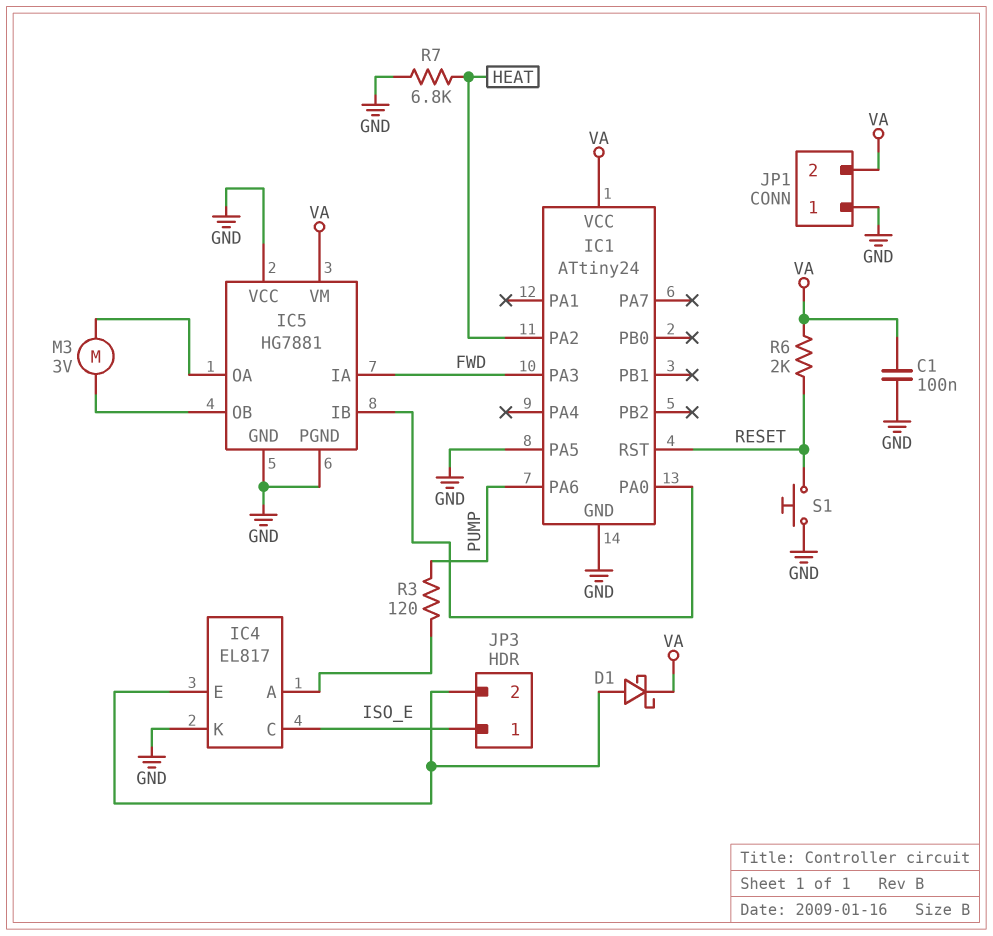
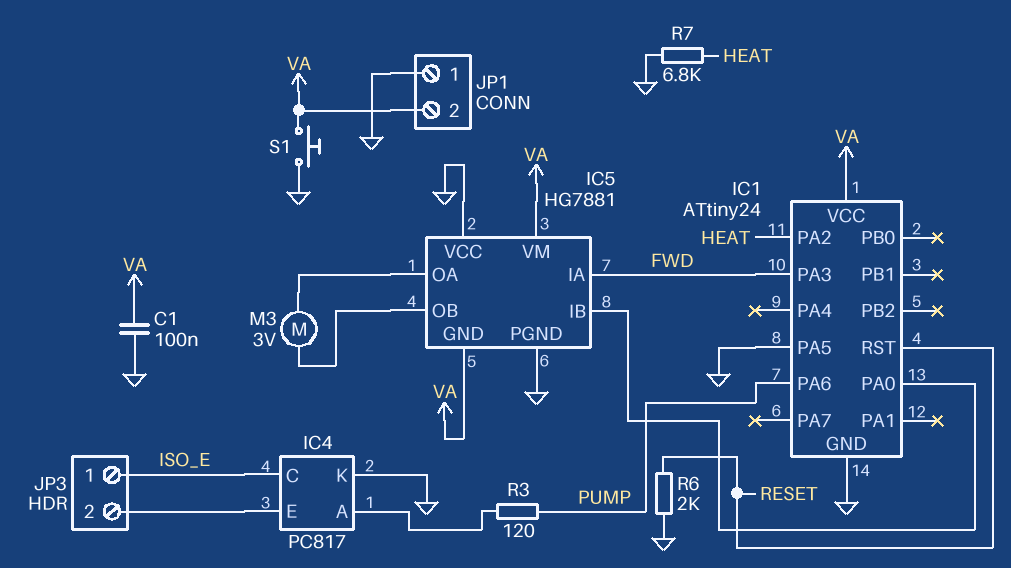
D1: schottky (A IC4/E, K VA) -> none
IC4: EL817 -> PC817
IC5 pin GND: GND -> VA
R6: 2k (RESET, VA) -> 2k (GND, RESET)
S1: button (GND, RESET) -> button (GND, VA)

